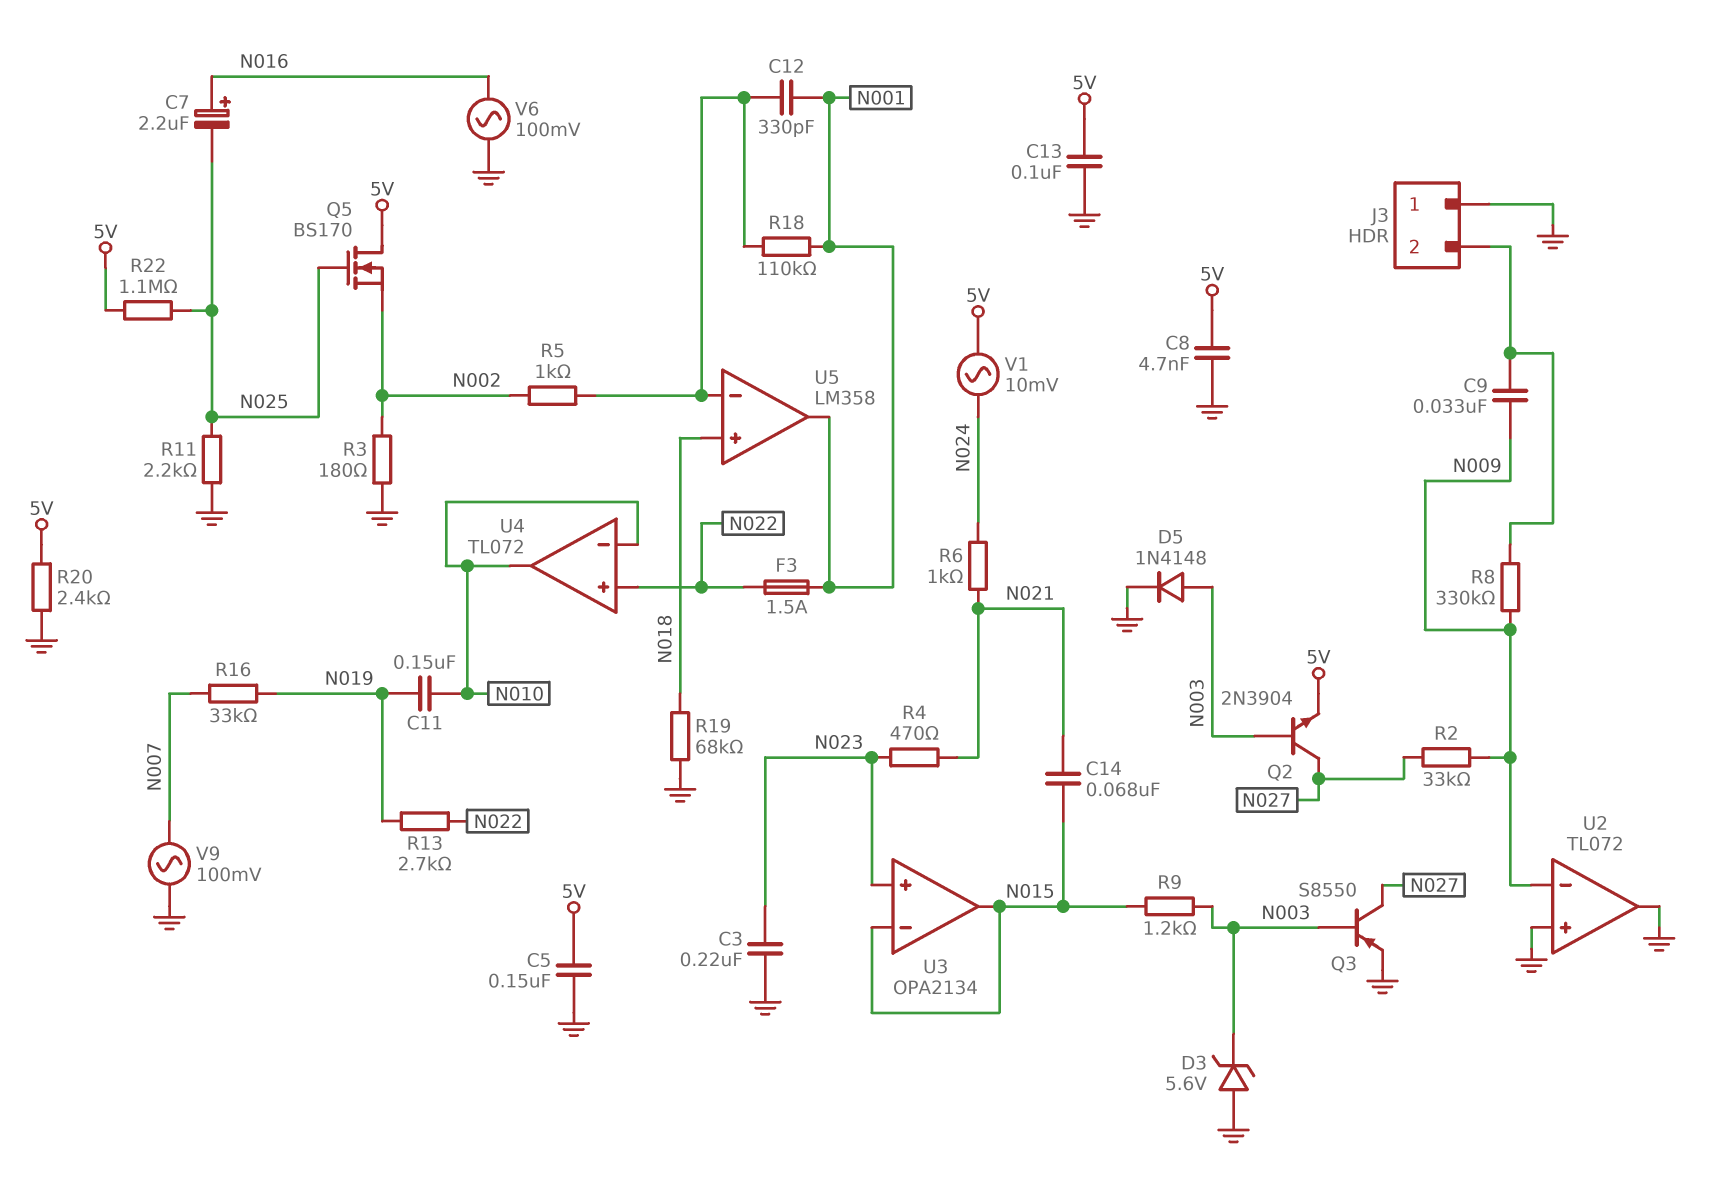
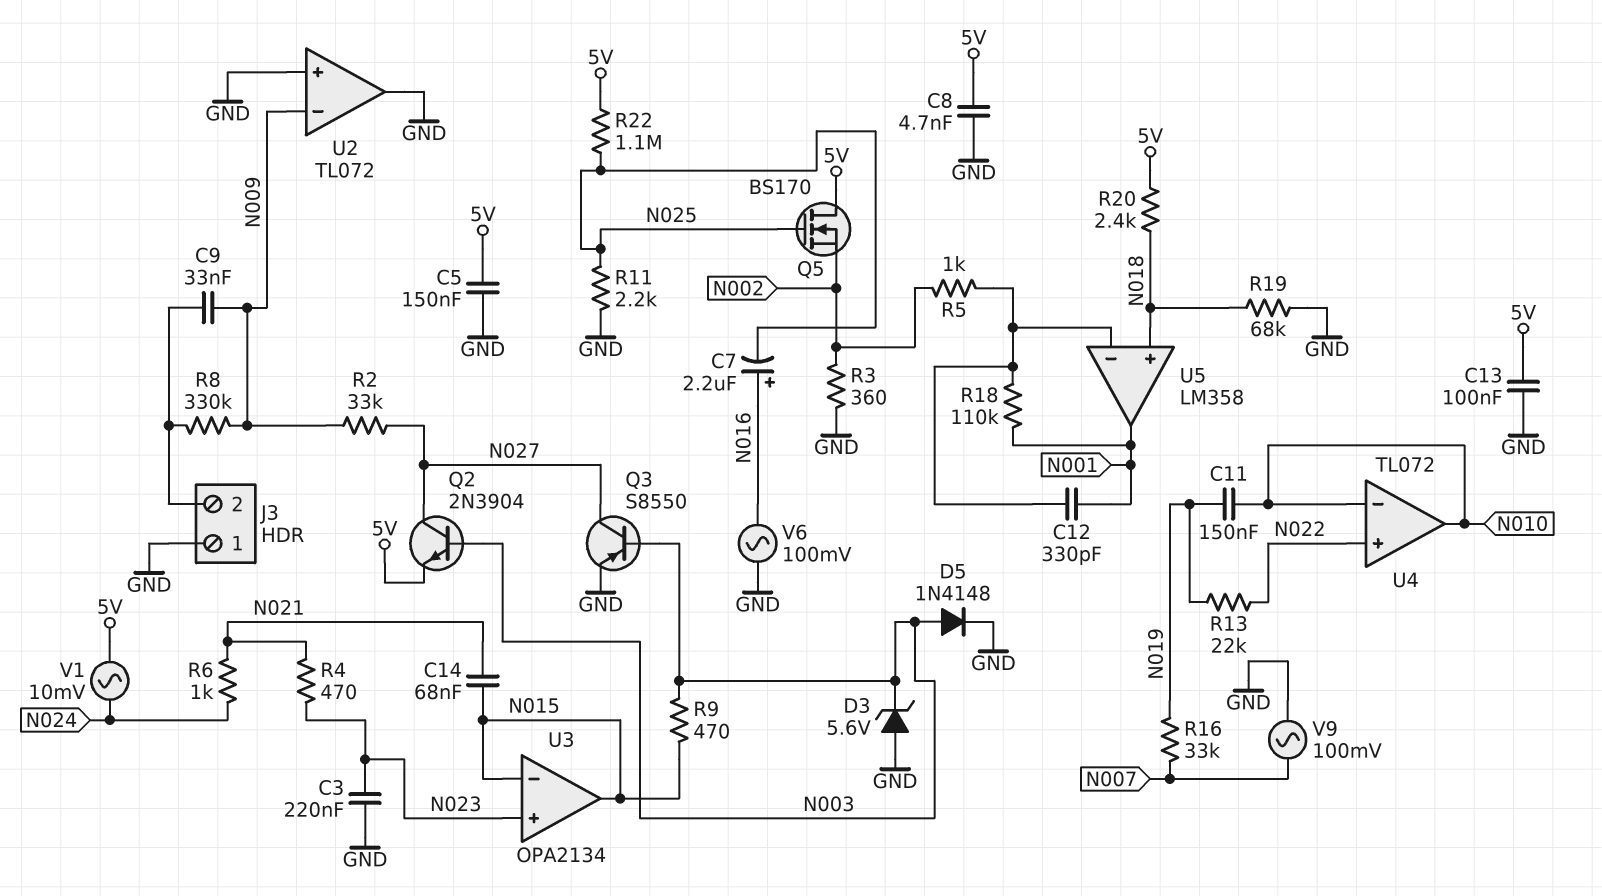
F3: 1.5A (N001, N022) -> none
R3: 180 (GND, N002) -> 360 (GND, N002)
R9: 1.2k (N003, N015) -> 470 (N003, N015)
R13: 2.7k (N019, N022) -> 22k (N019, N022)
R20: 2.4k (5V, GND) -> 2.4k (5V, N018)

